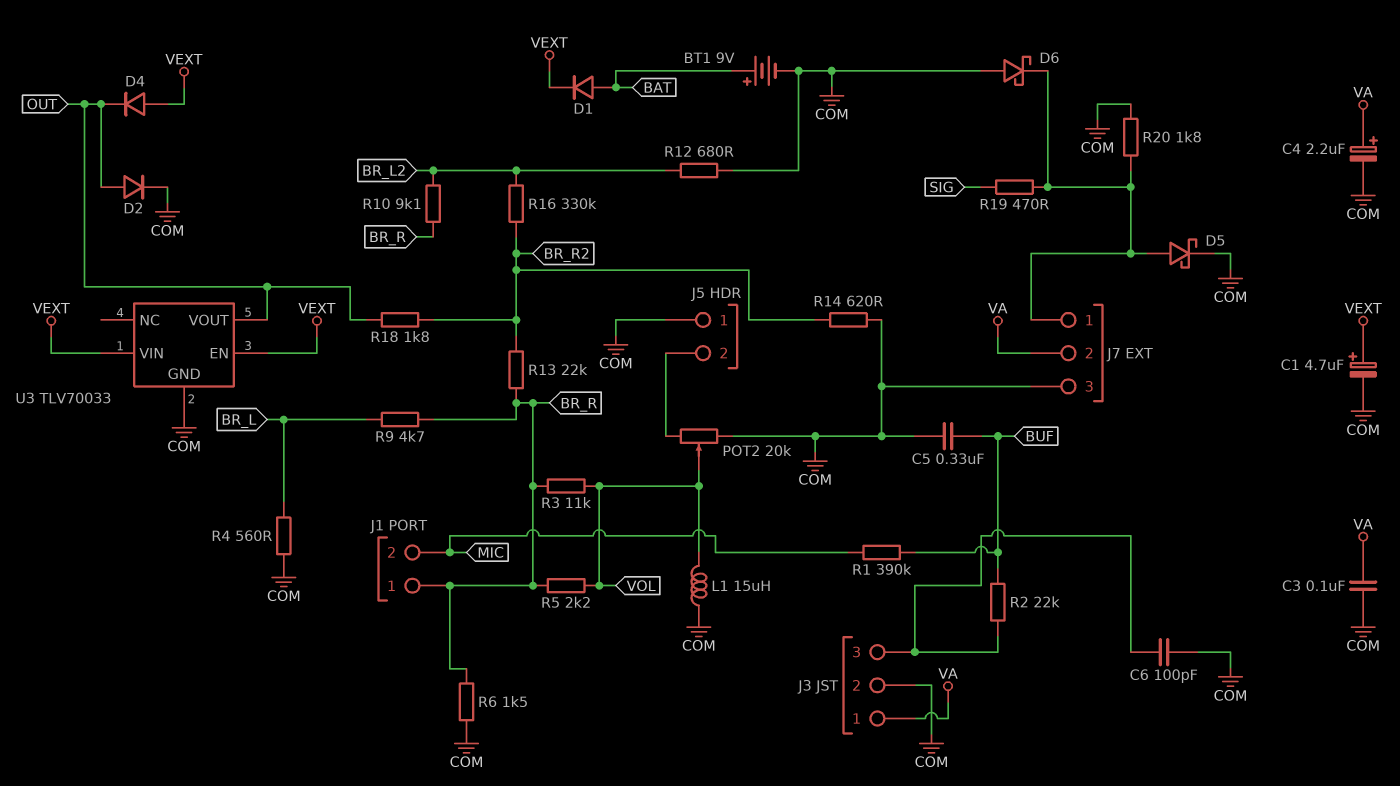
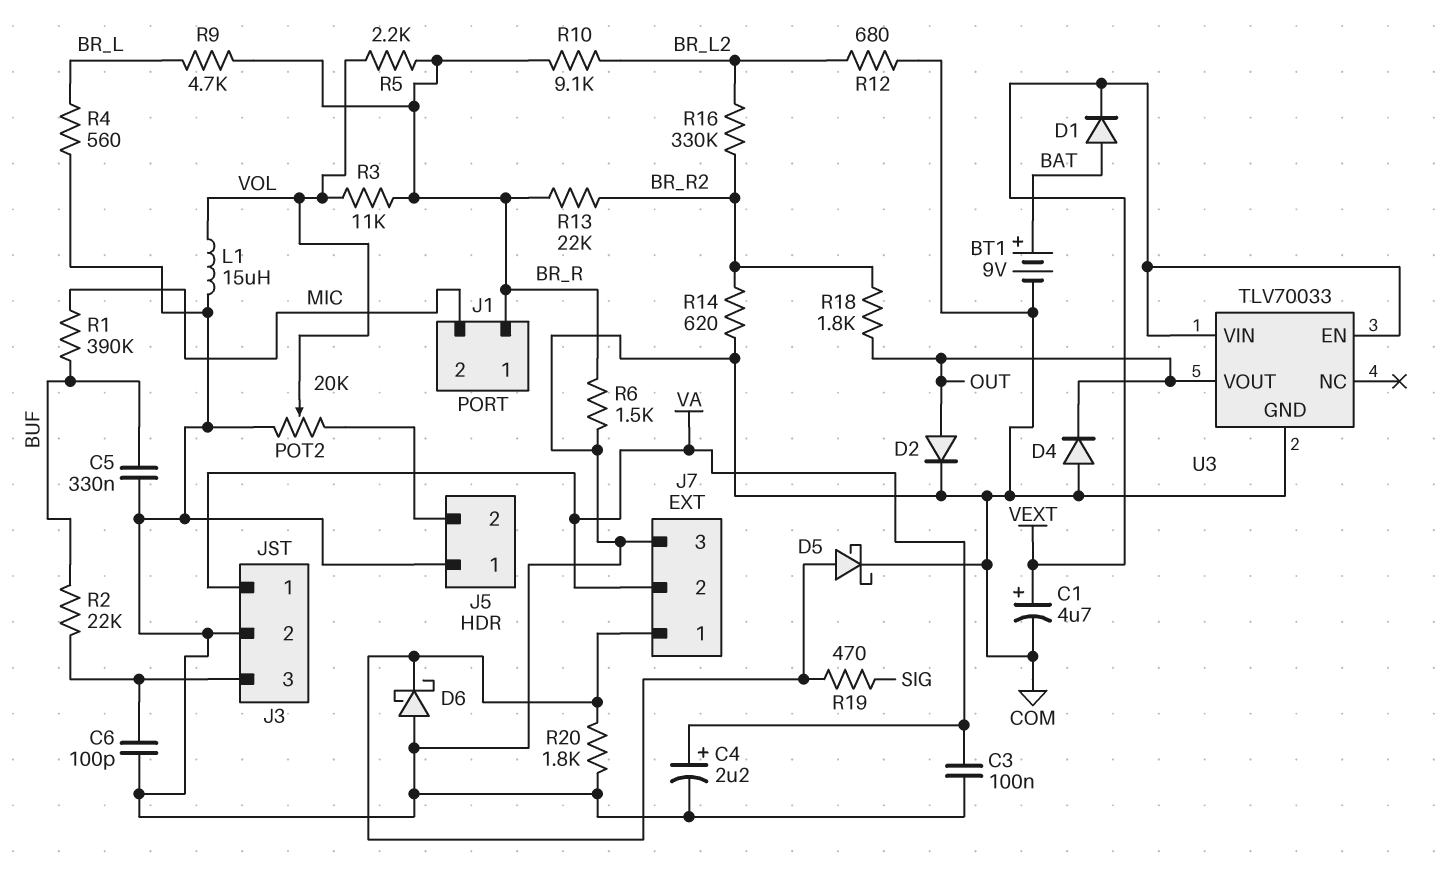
D4: diode (A VEXT, K OUT) -> diode (A COM, K OUT)

